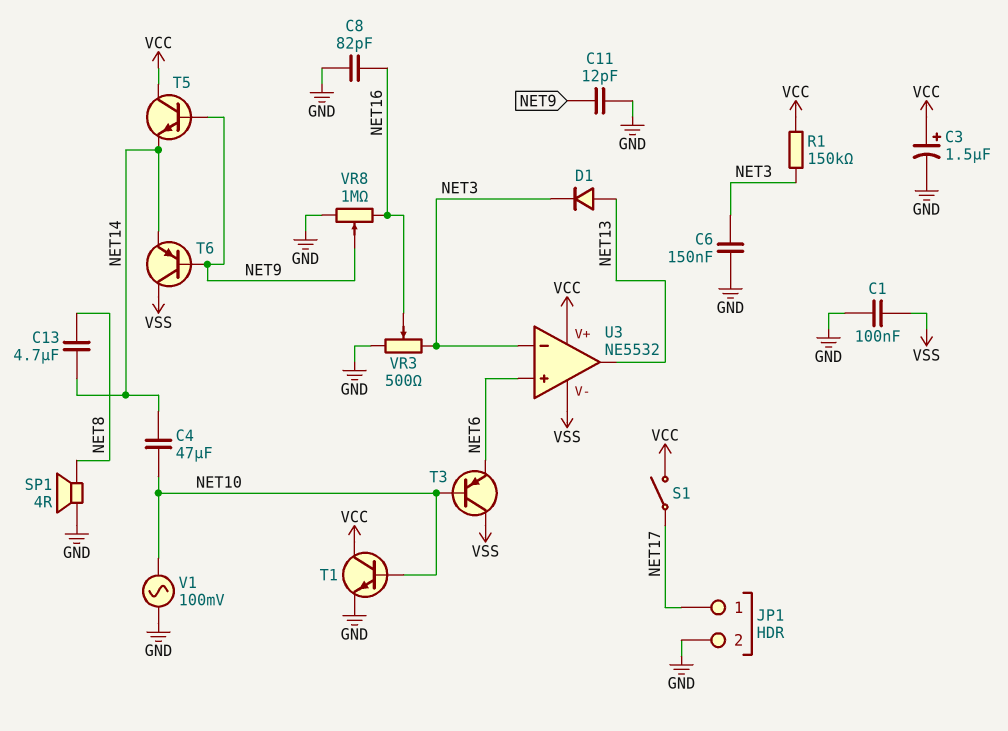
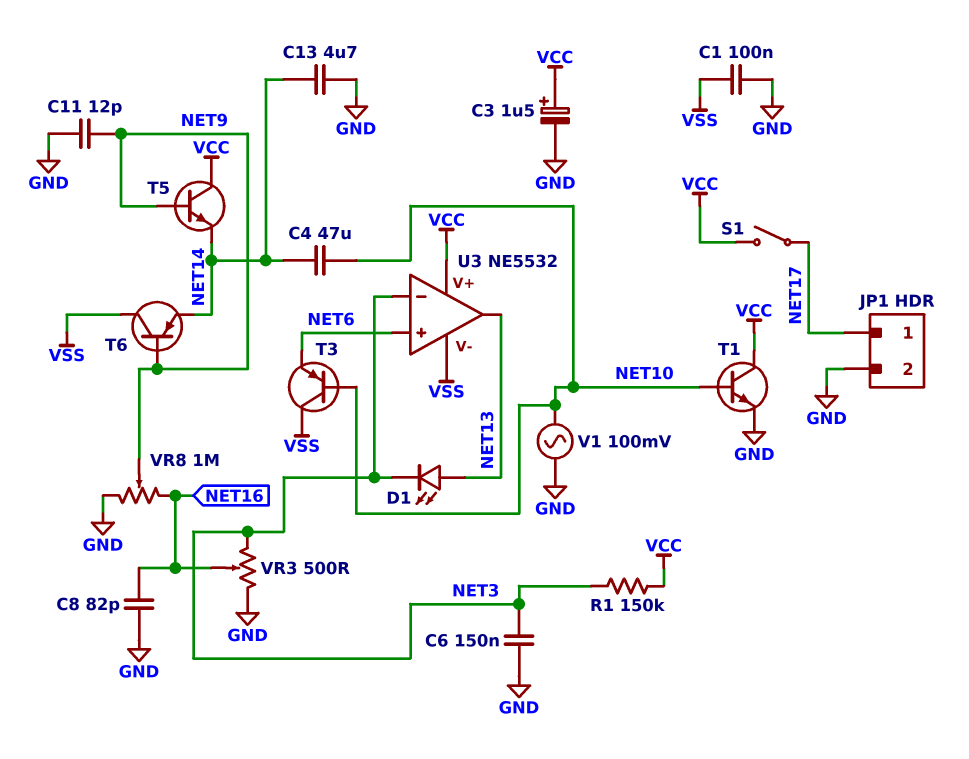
C13: 4.7uF (NET8, NET14) -> 4.7uF (GND, NET14)
D1: diode (A NET13, K NET3) -> LED (A NET13, K NET3)
SP1: speaker 4R (GND, NET8) -> none

